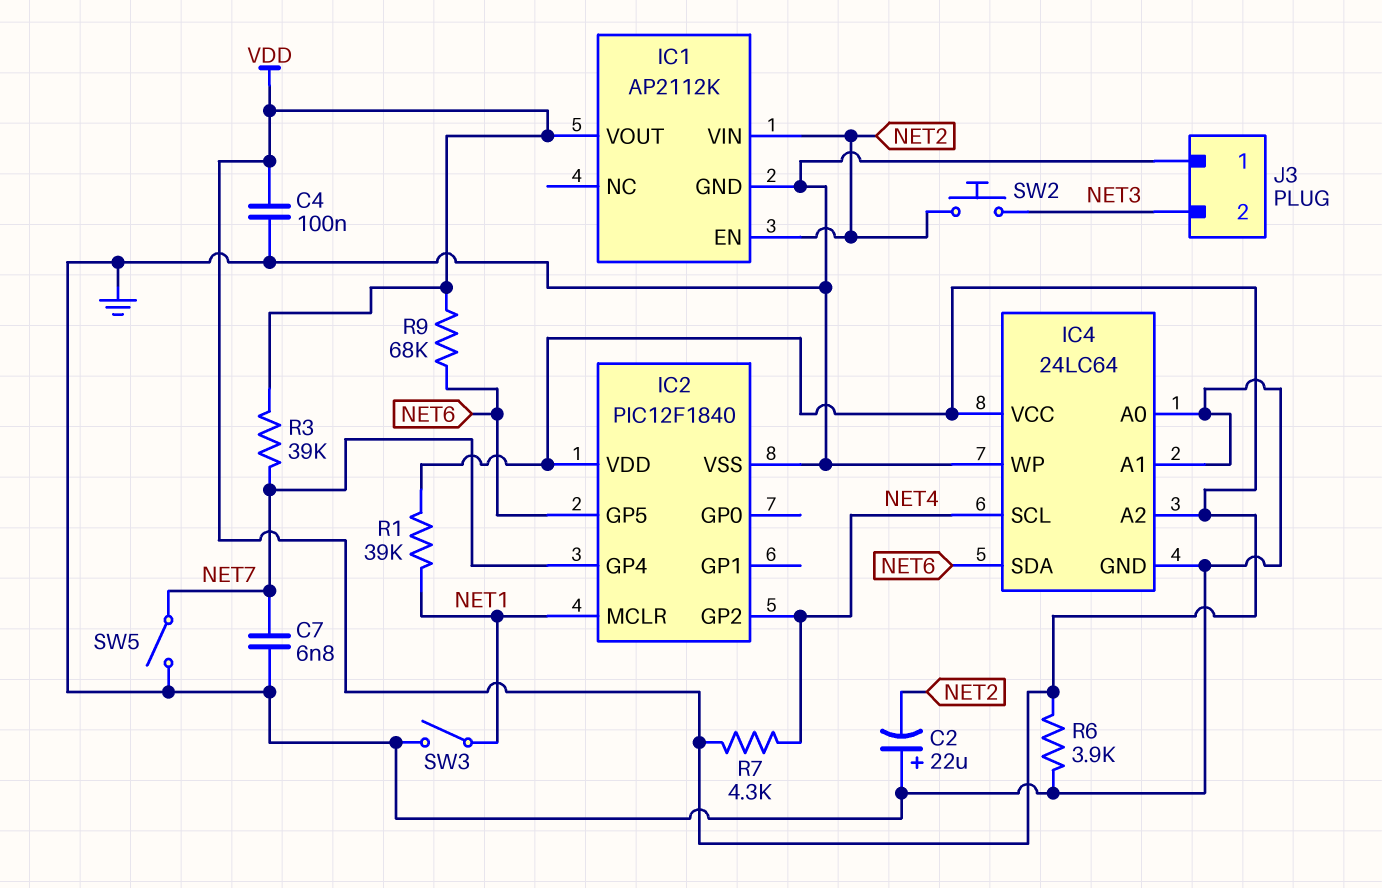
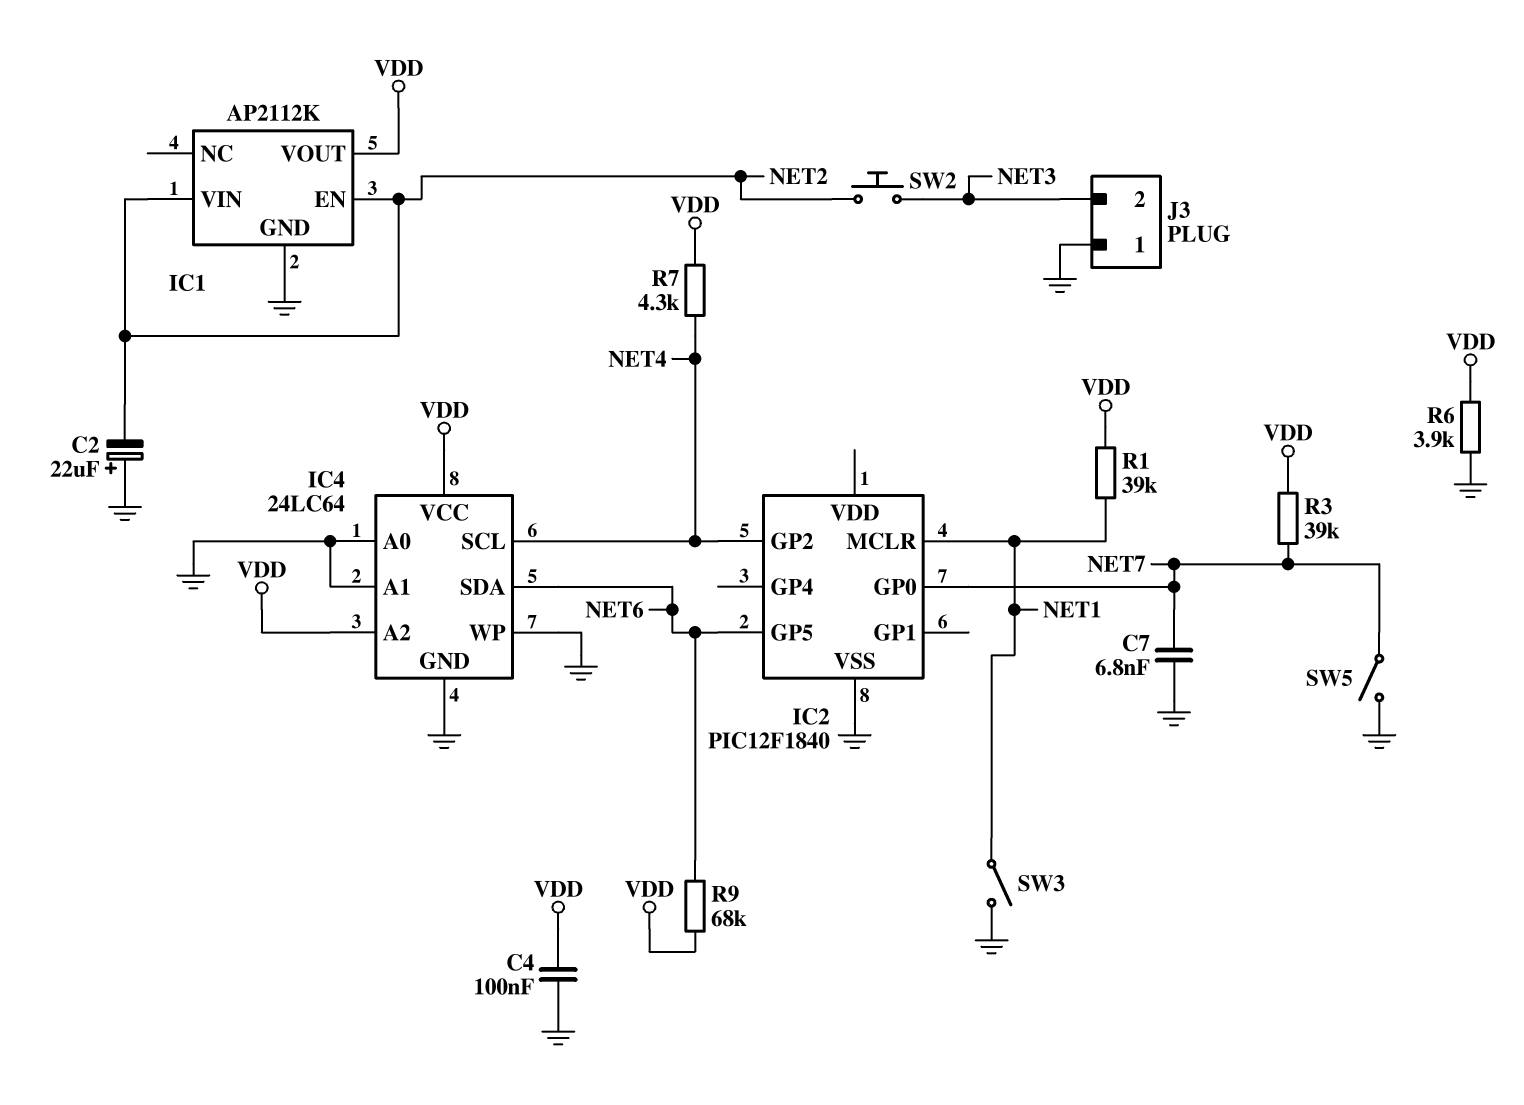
IC2 pin GP0: none -> NET7
IC2 pin GP4: NET7 -> none
IC2 pin VDD: VDD -> none

